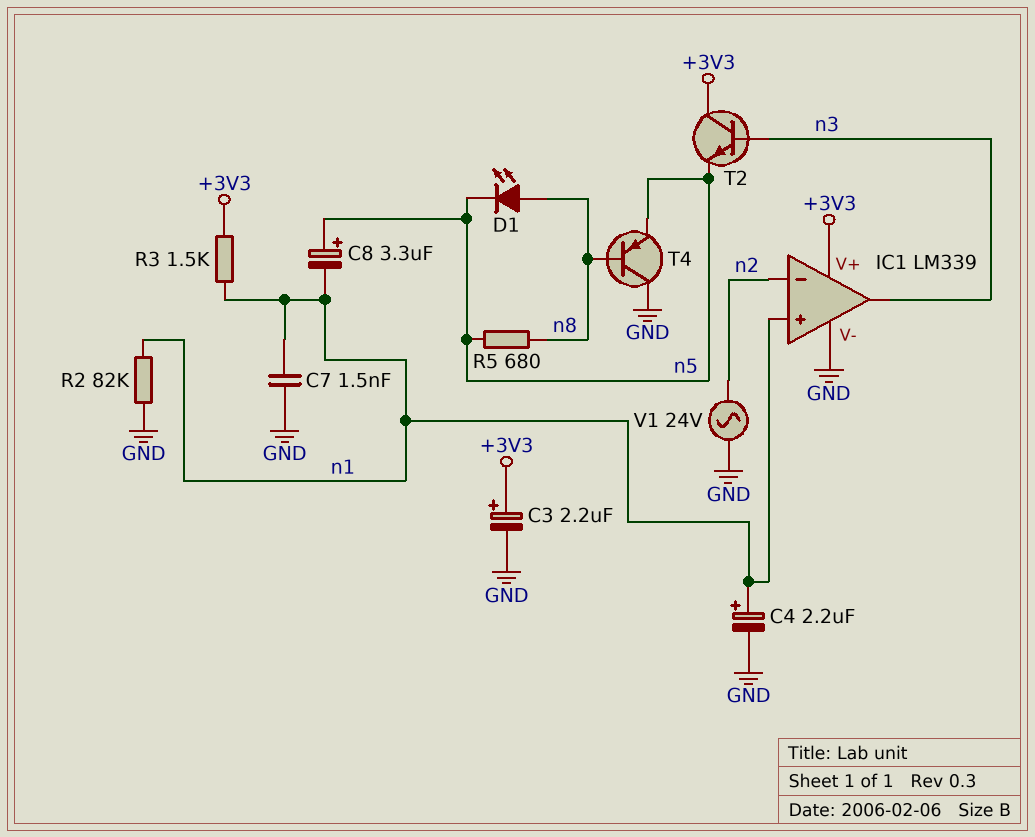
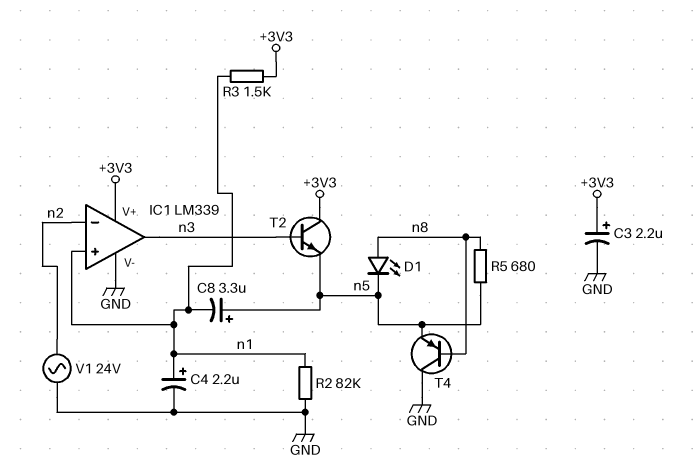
C7: 1.5nF (GND, n1) -> none

